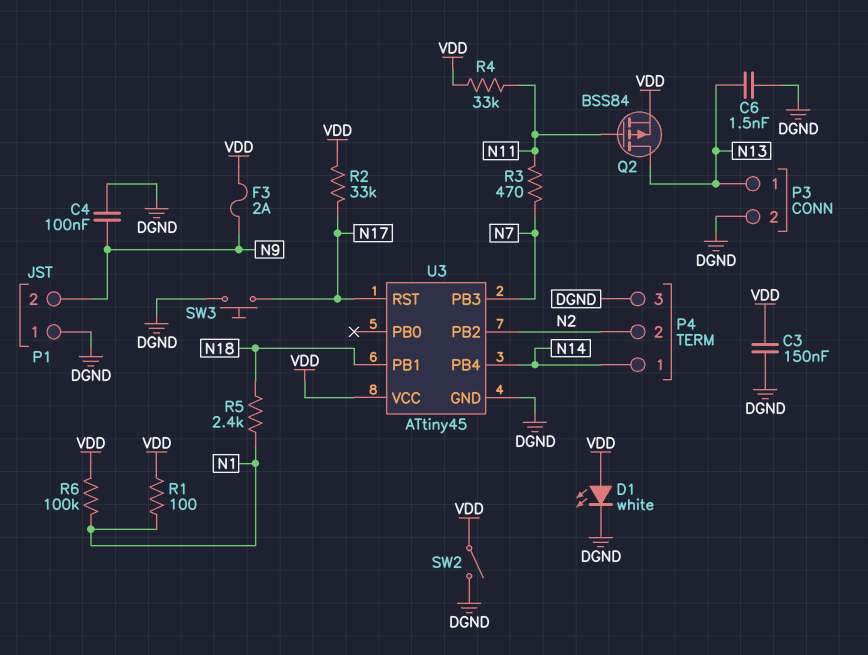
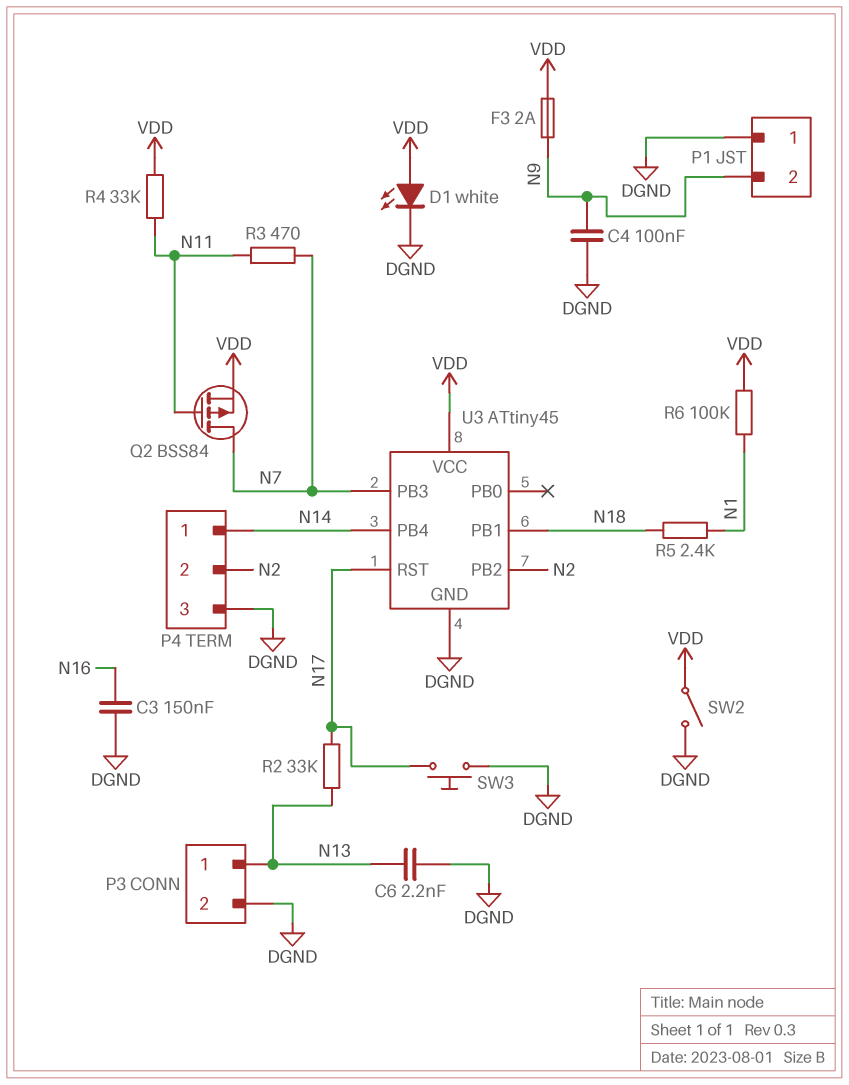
C3: 150nF (DGND, VDD) -> 150nF (DGND, N16)
C6: 1.5nF (DGND, N13) -> 2.2nF (DGND, N13)
Q2: PMOS BSS84 (G N11, D N13, S VDD) -> PMOS BSS84 (G N11, D N7, S VDD)
R1: 100 (N1, VDD) -> none
R2: 33k (N17, VDD) -> 33k (N13, N17)

